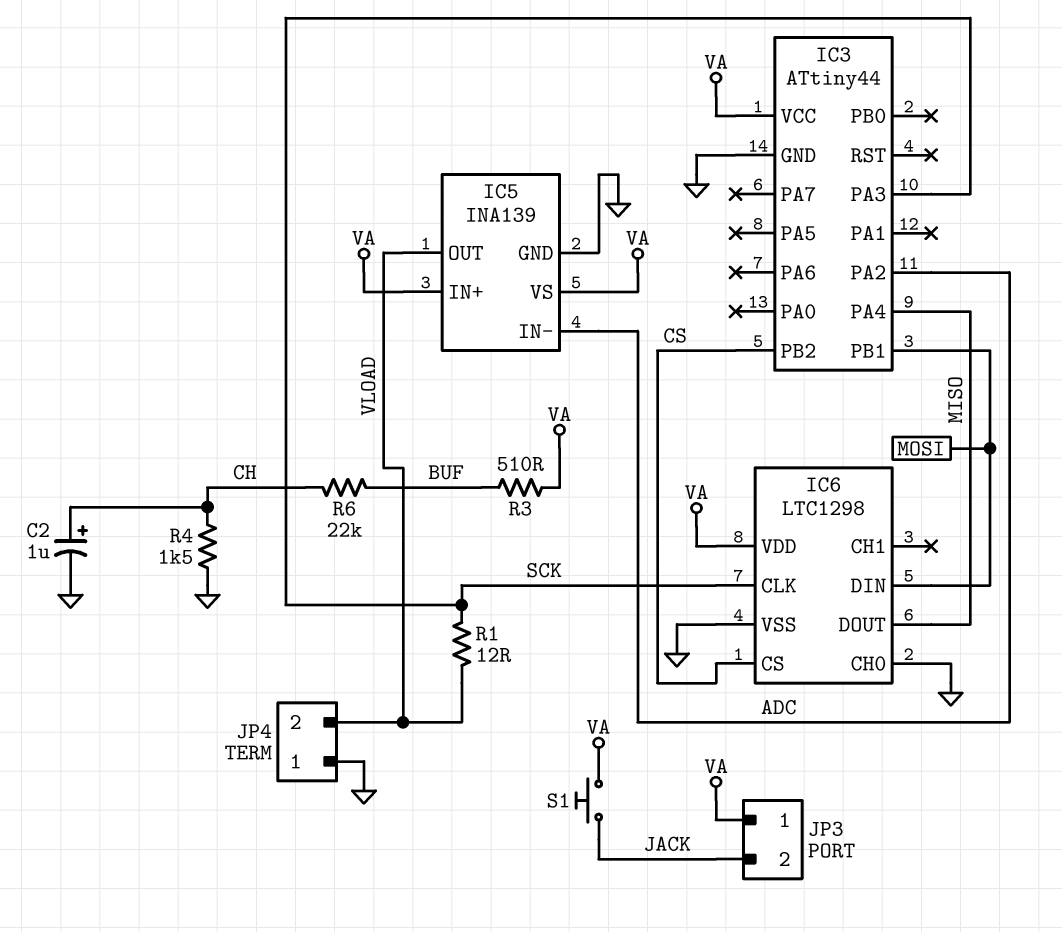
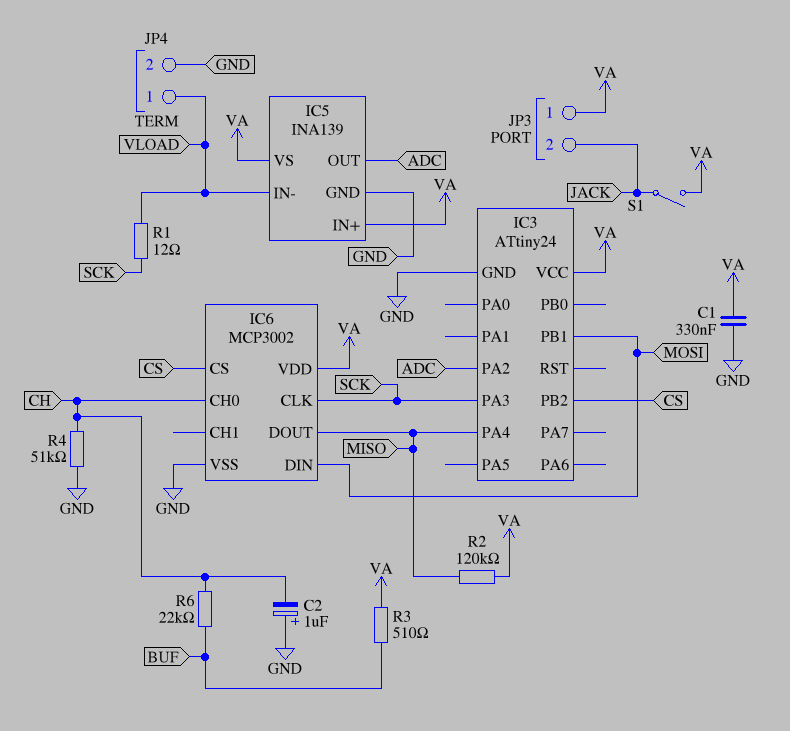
C1: none -> 330nF (GND, VA)
C2: 1uF (plus CH, minus GND) -> 1uF (plus GND, minus CH)
IC3: ATtiny44 -> ATtiny24
IC5 pin IN-: ADC -> VLOAD
IC5 pin OUT: VLOAD -> ADC
IC6: LTC1298 -> MCP3002
IC6 pin CH0: GND -> CH
JP4 pin 1: GND -> VLOAD
JP4 pin 2: VLOAD -> GND
R2: none -> 120k (MISO, VA)
R4: 1.5k (CH, GND) -> 51k (CH, GND)
S1: button (JACK, VA) -> switch (JACK, VA)

